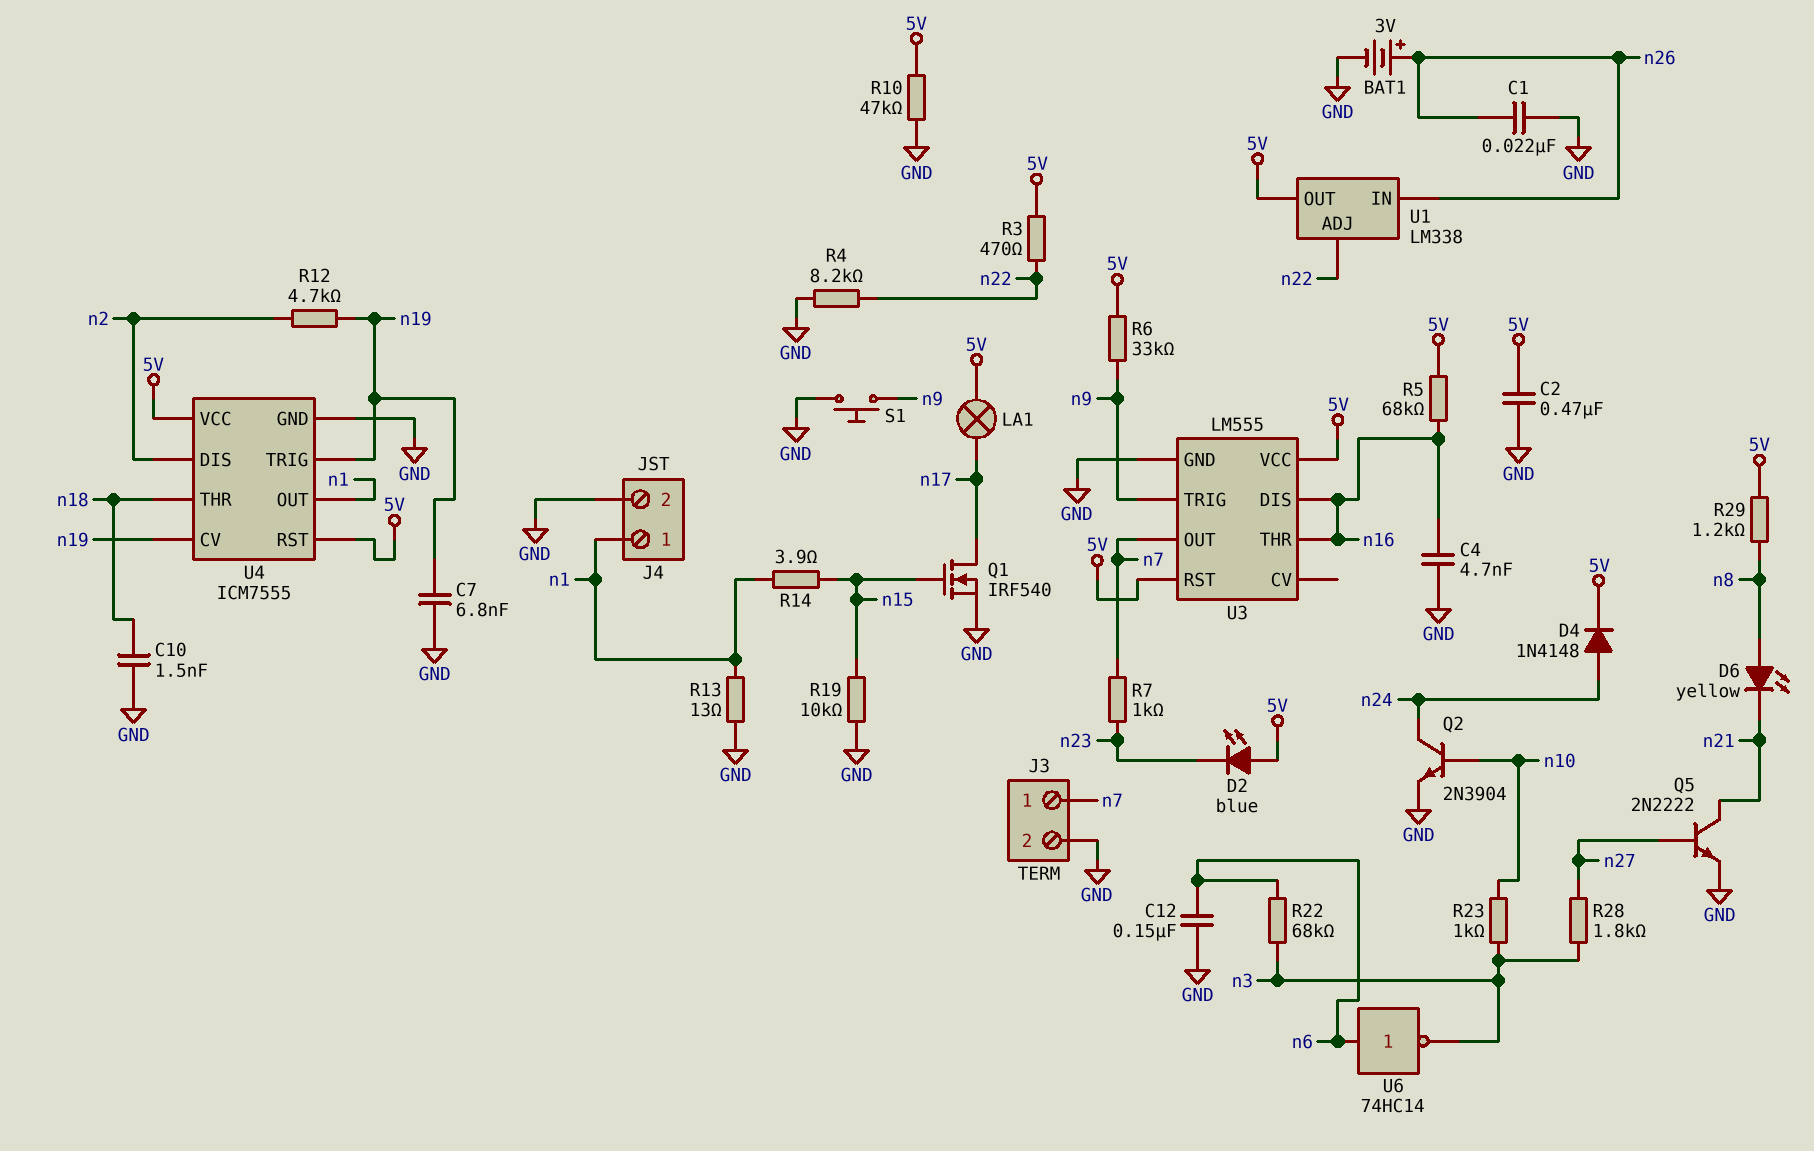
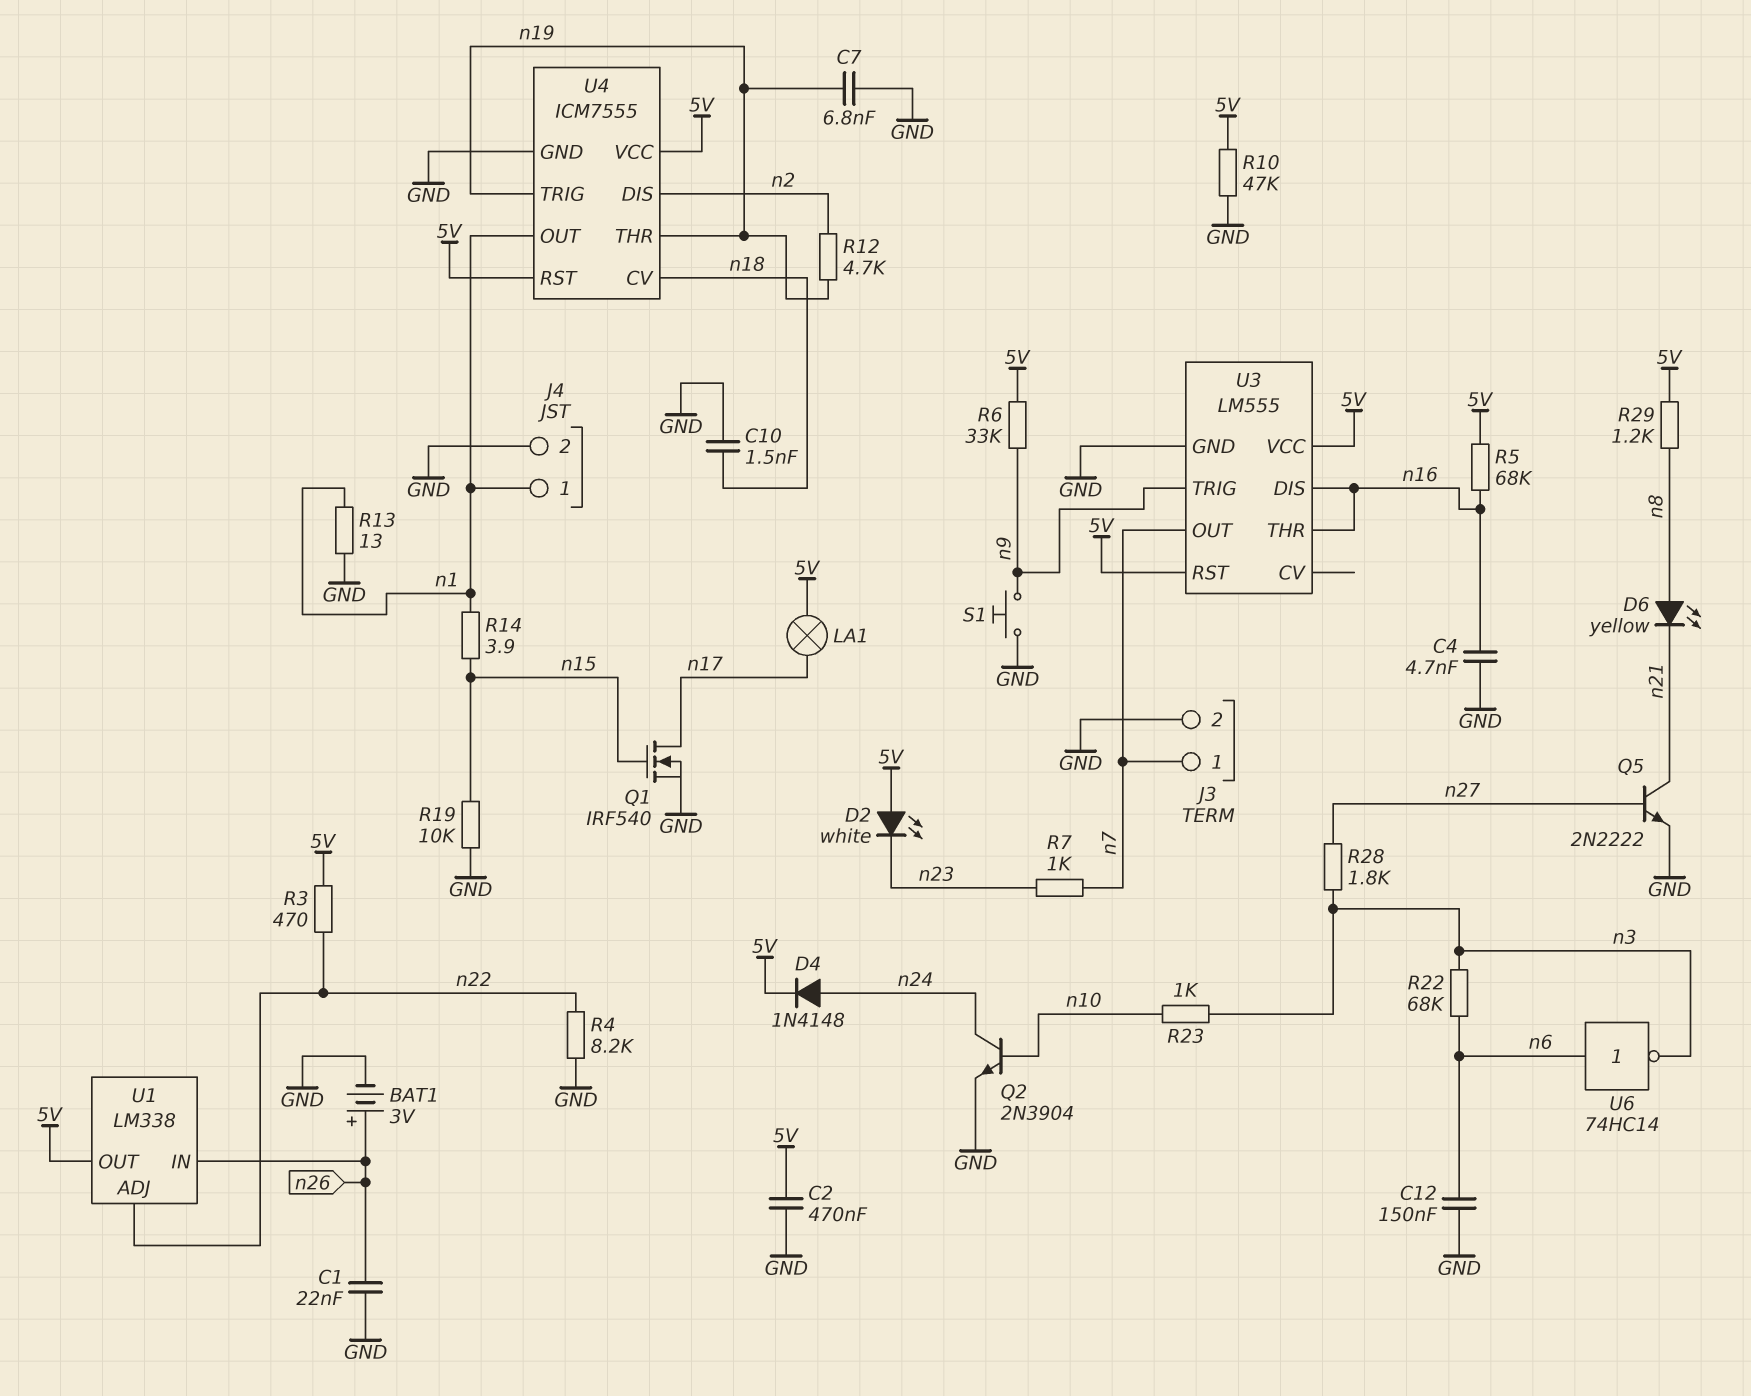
D2: LED blue (A 5V, K n23) -> LED white (A 5V, K n23)
U4 pin CV: n19 -> n18
U4 pin THR: n18 -> n19

